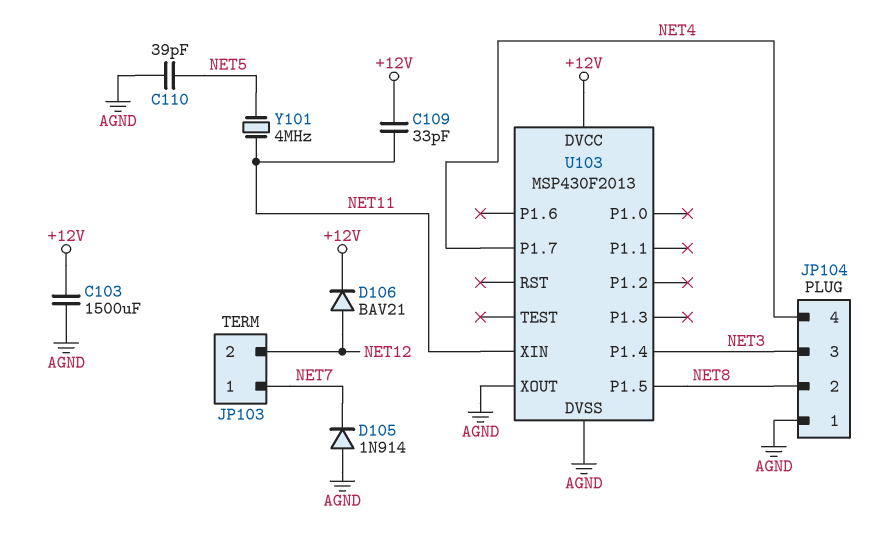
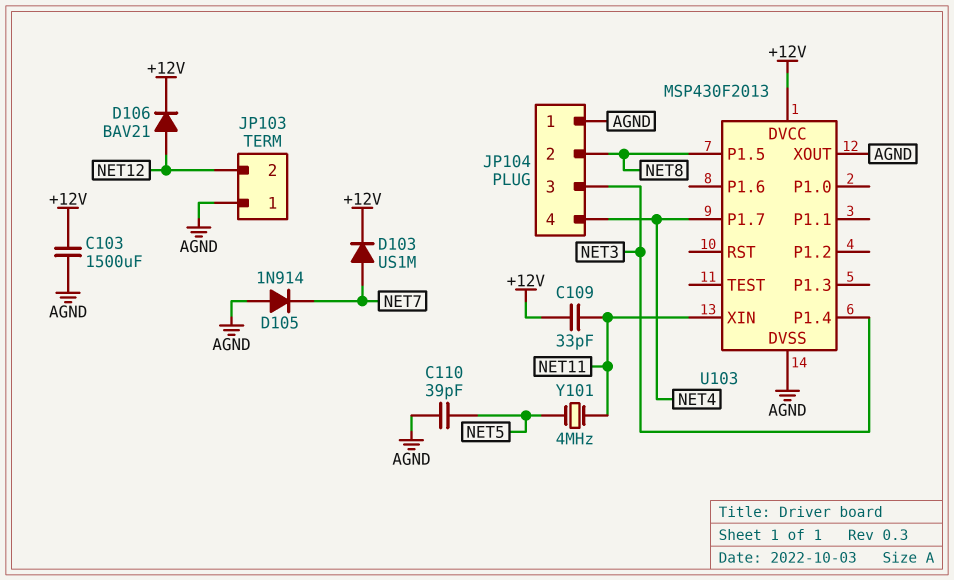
D103: none -> diode US1M (A NET7, K +12V)
JP103 pin 1: NET7 -> AGND

